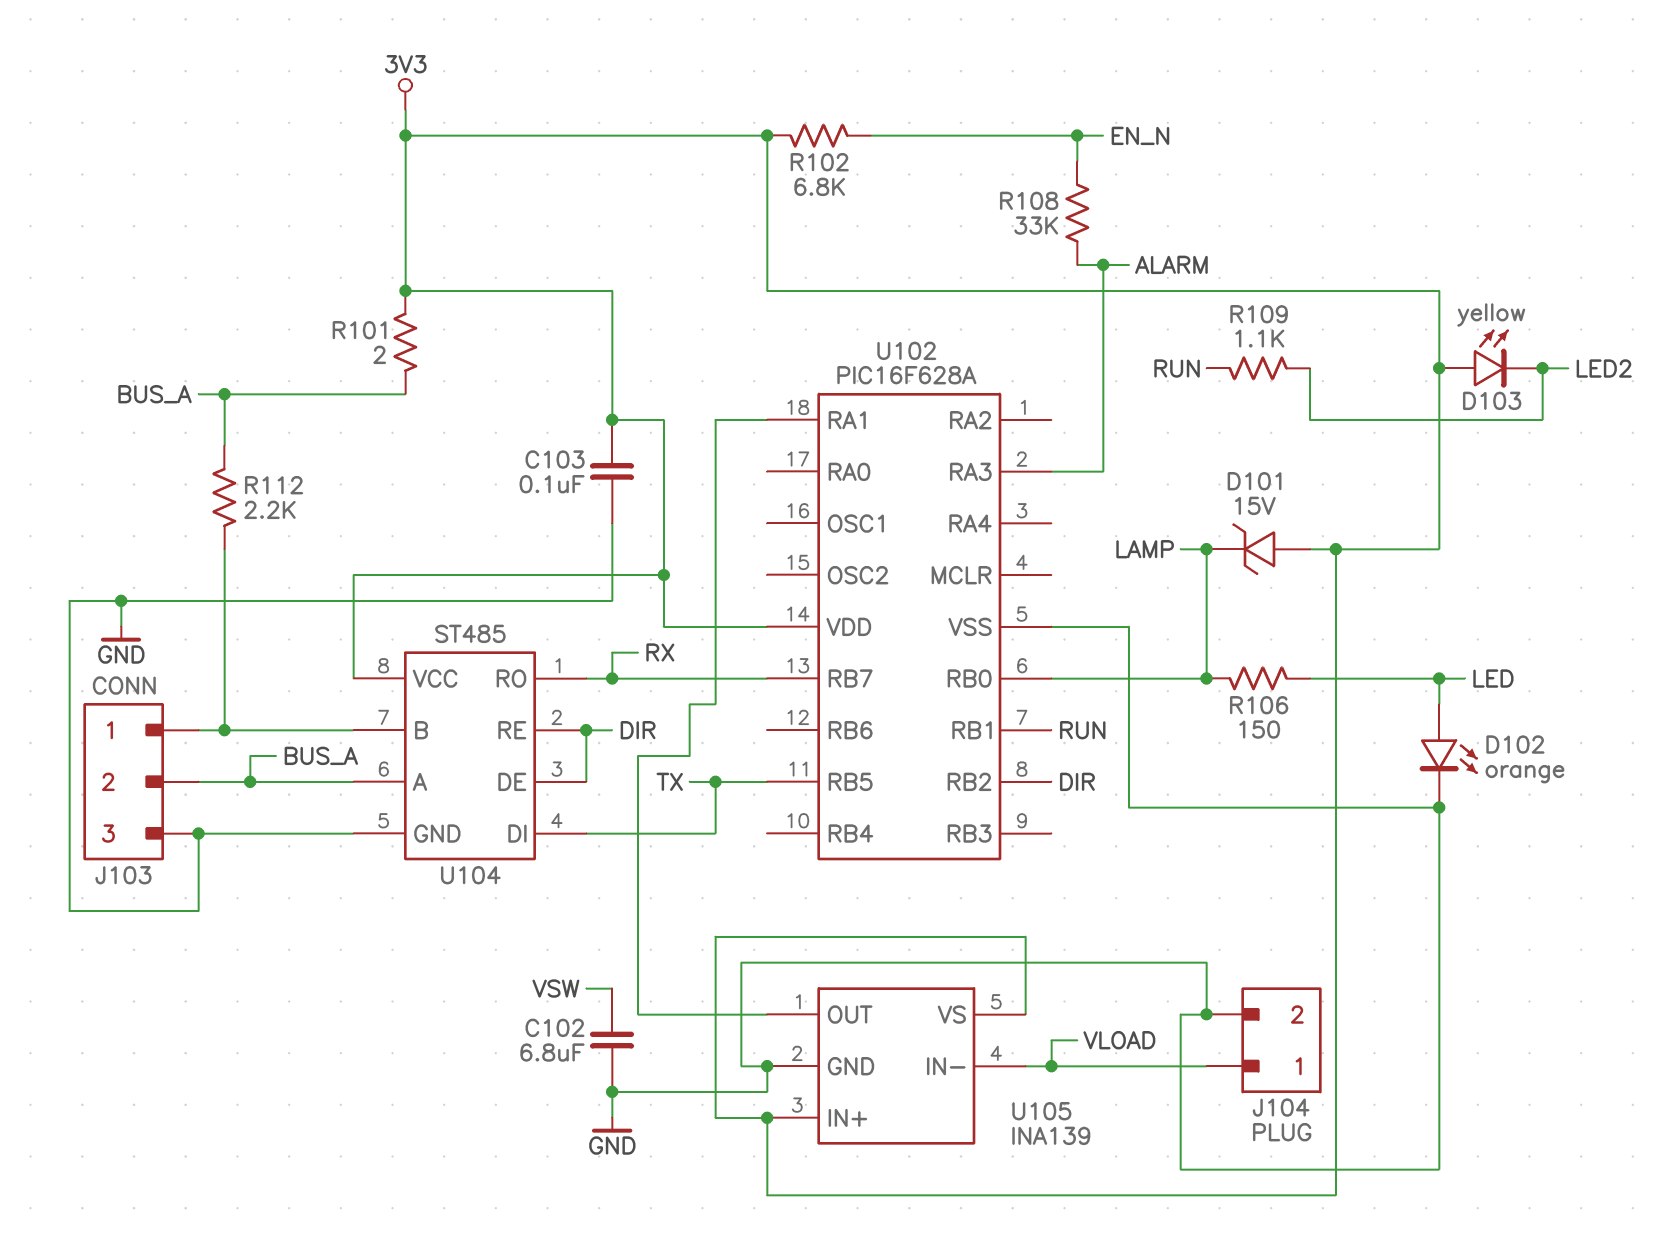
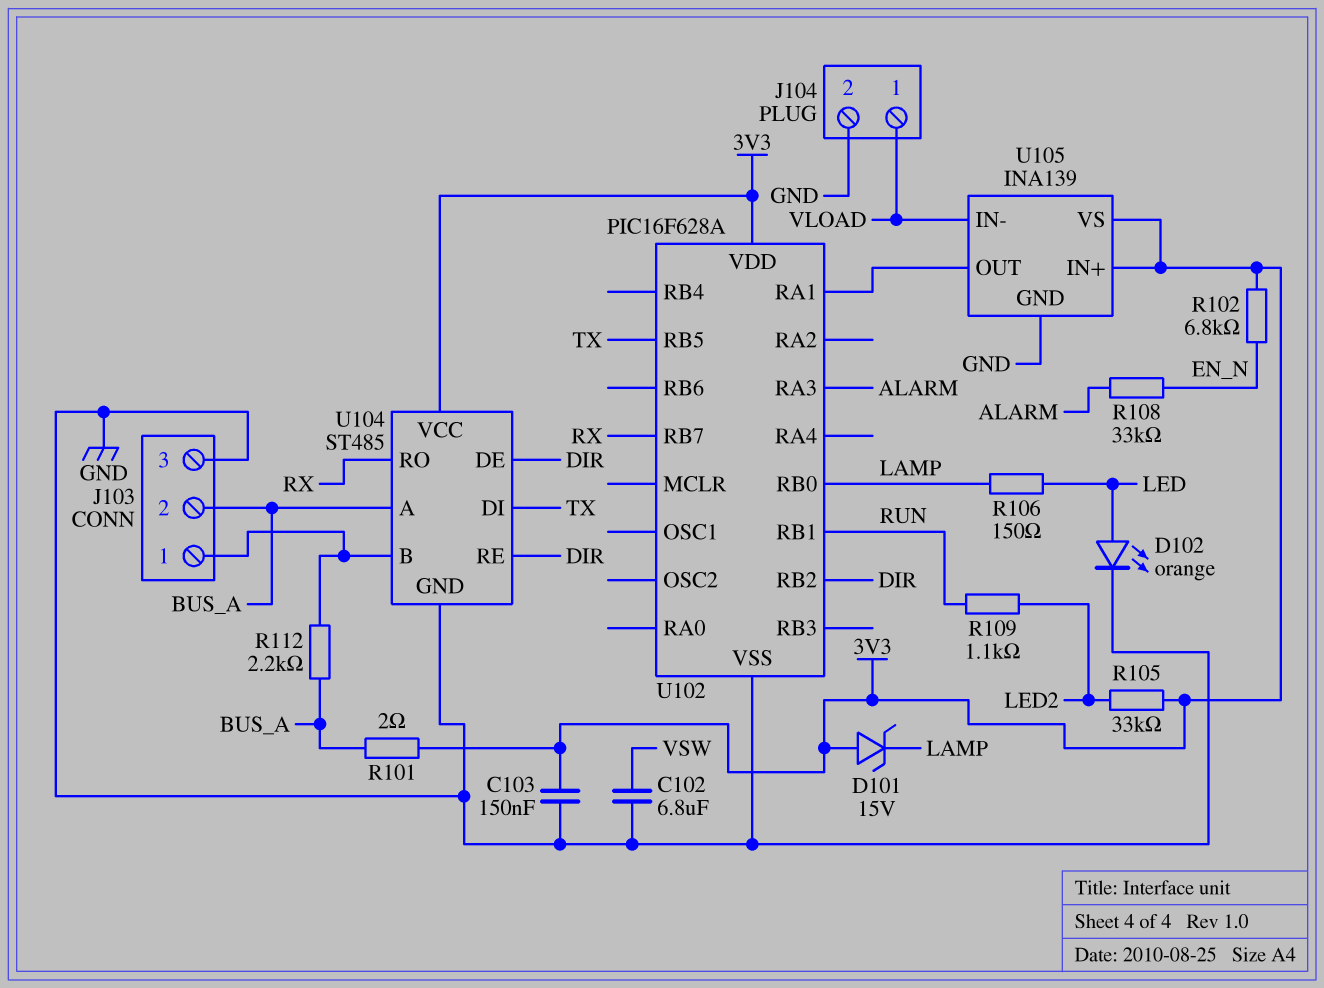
C103: 100nF (3V3, GND) -> 150nF (3V3, GND)
D103: LED yellow (A 3V3, K LED2) -> none
R105: none -> 33k (3V3, LED2)

